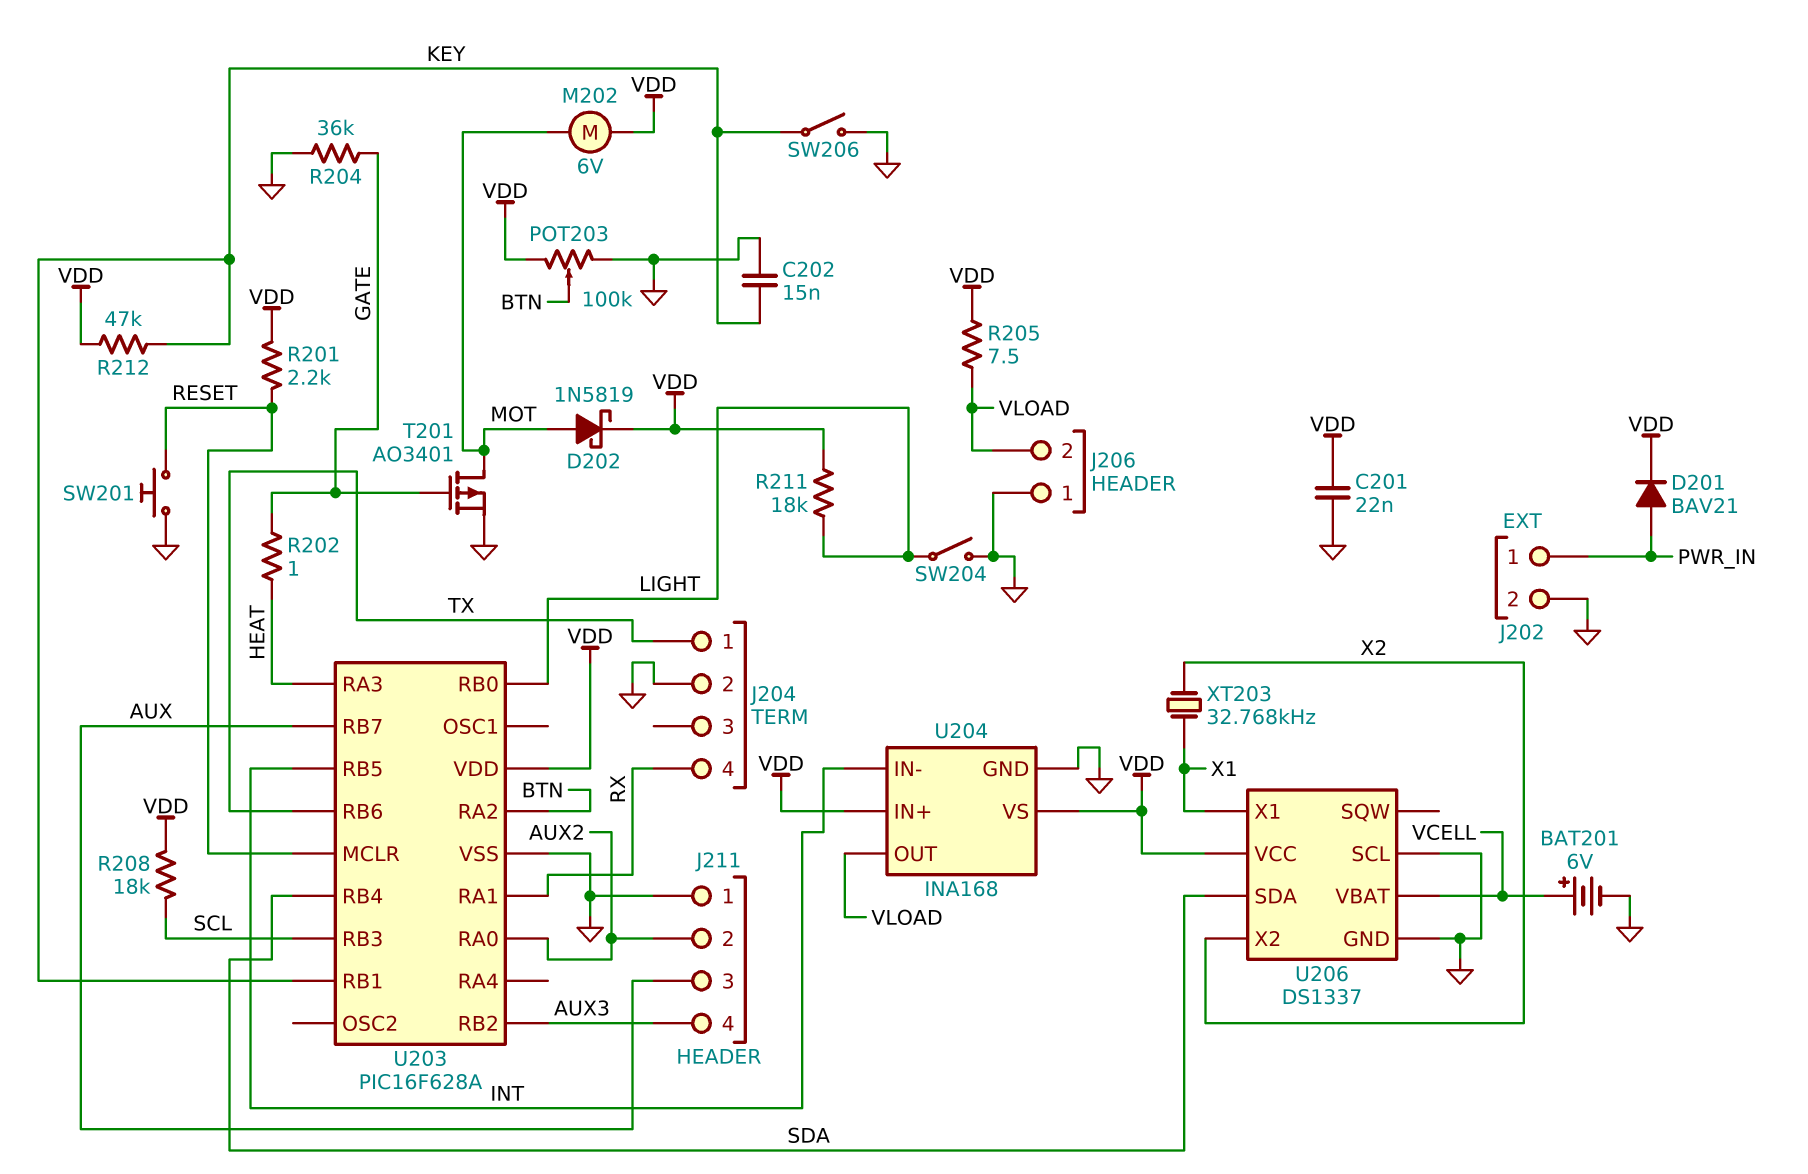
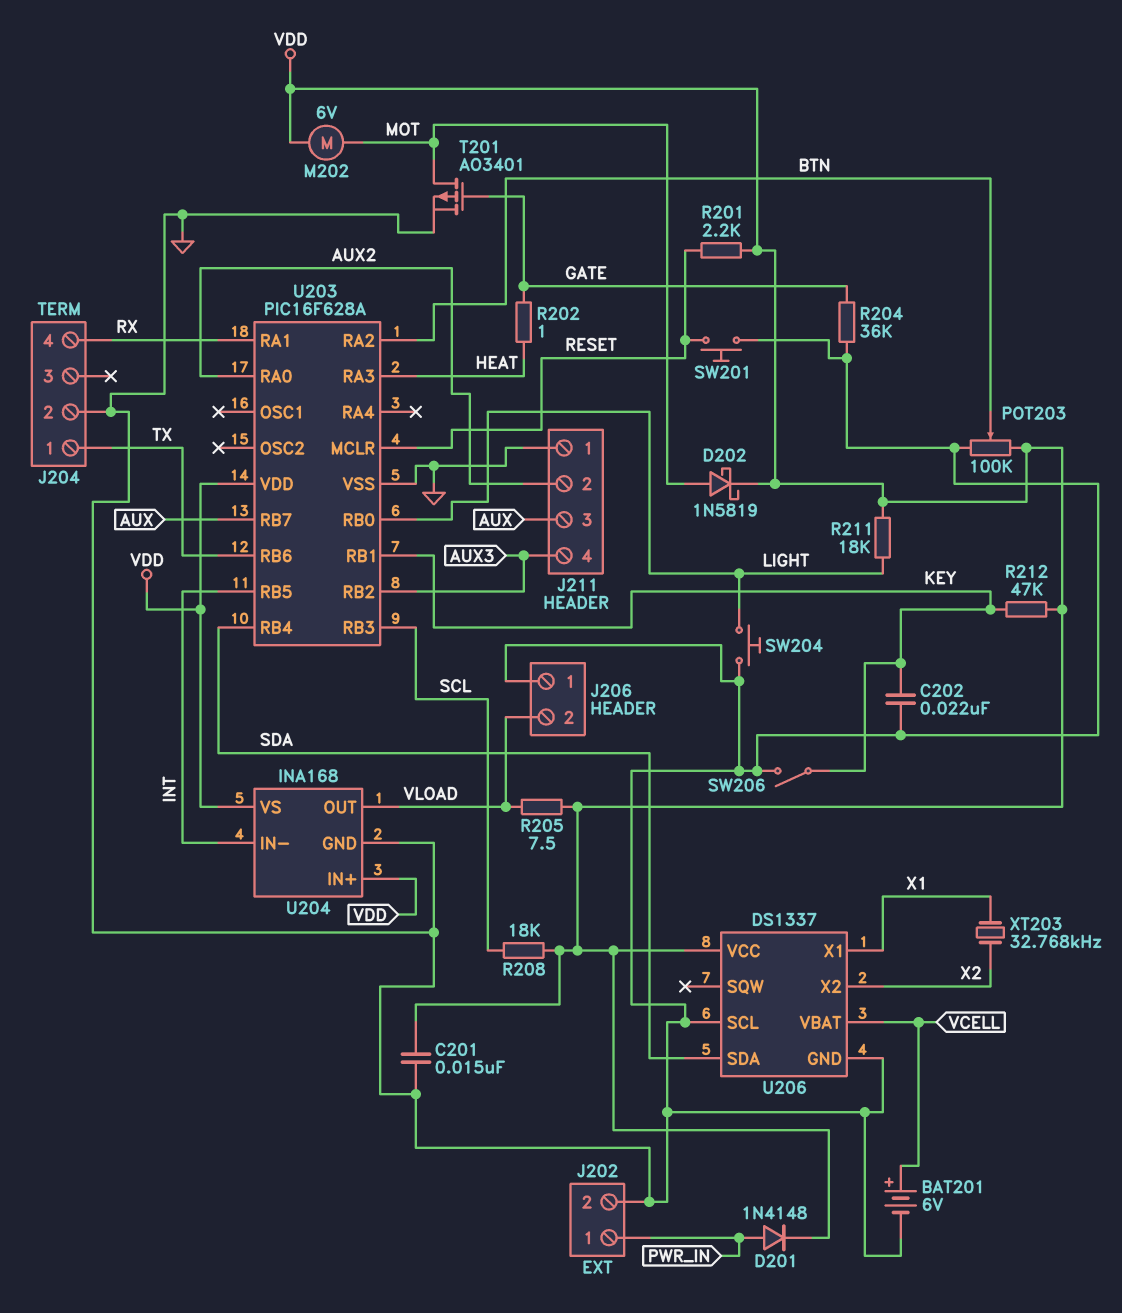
C201: 22nF (GND, VDD) -> 15nF (GND, VDD)
C202: 15nF (GND, KEY) -> 22nF (GND, KEY)
D201: diode BAV21 (A PWR_IN, K VDD) -> diode 1N4148 (A PWR_IN, K VDD)
SW204: switch (GND, LIGHT) -> button (GND, LIGHT)

